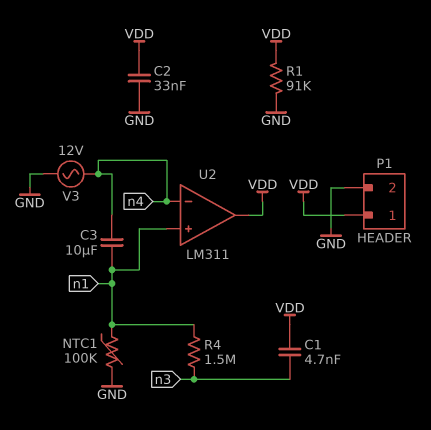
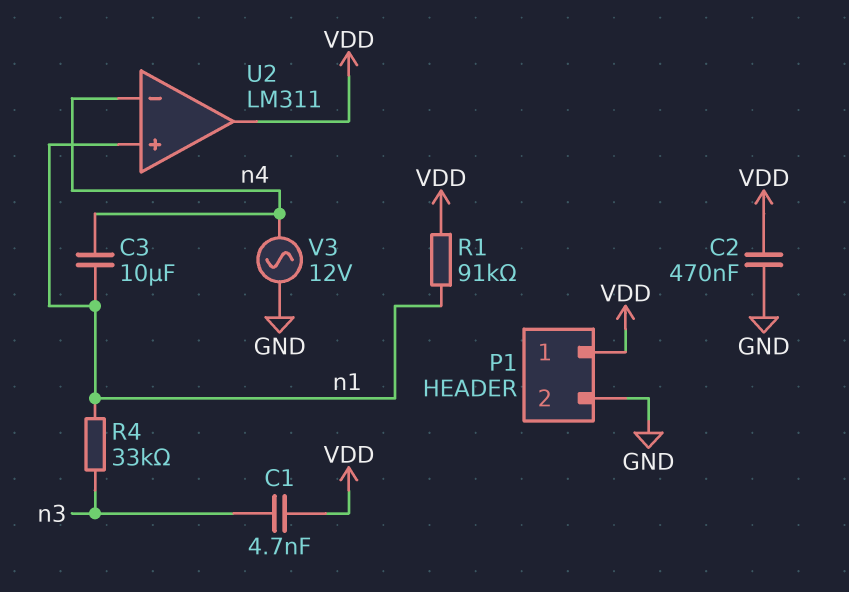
C2: 33nF (GND, VDD) -> 470nF (GND, VDD)
NTC1: 100k (GND, n1) -> none
R1: 91k (GND, VDD) -> 91k (VDD, n1)
R4: 1.5M (n1, n3) -> 33k (n1, n3)

